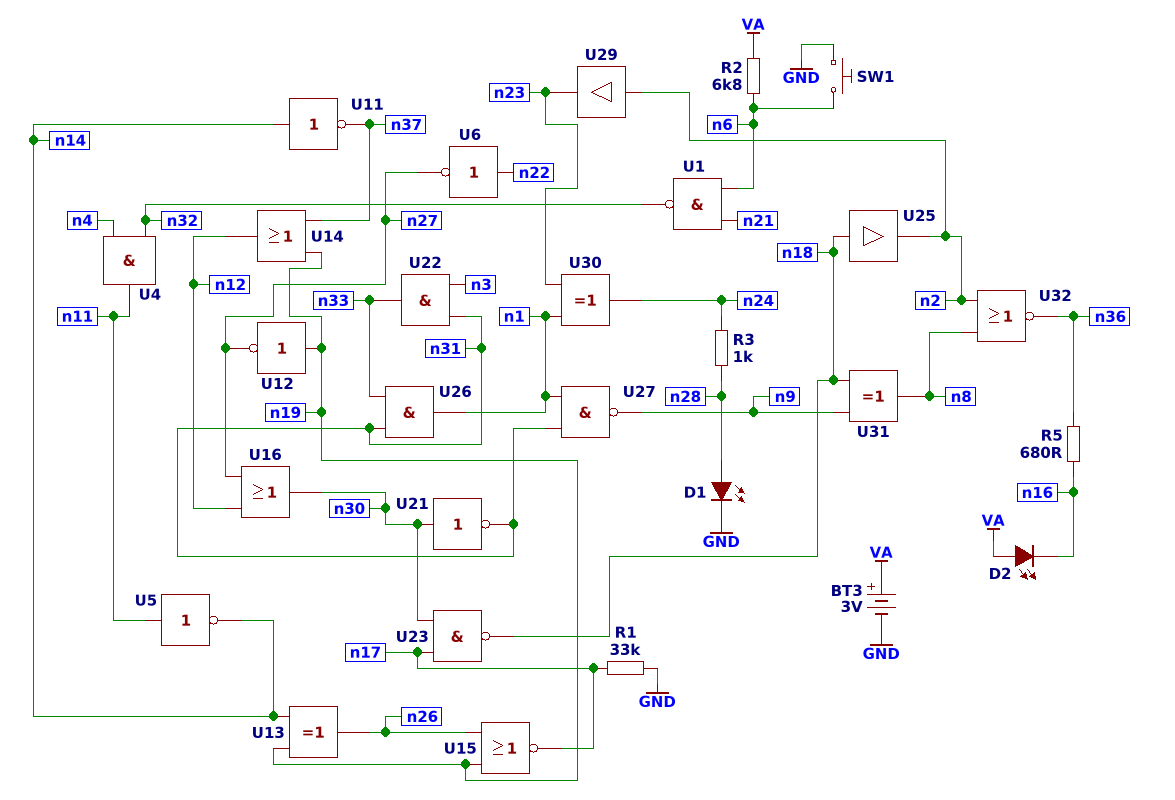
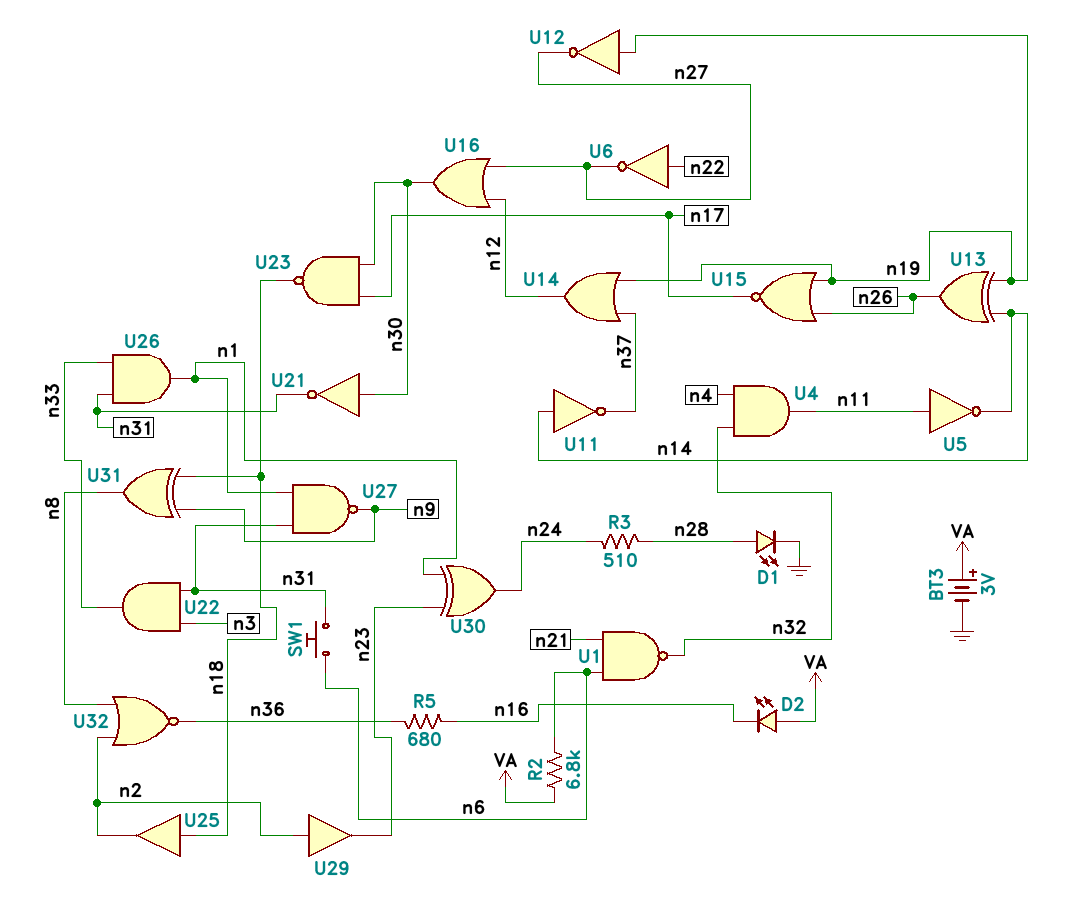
R1: 33k (GND, n17) -> none
R3: 1k (n24, n28) -> 510 (n24, n28)
SW1: button (GND, n6) -> button (n6, n31)

